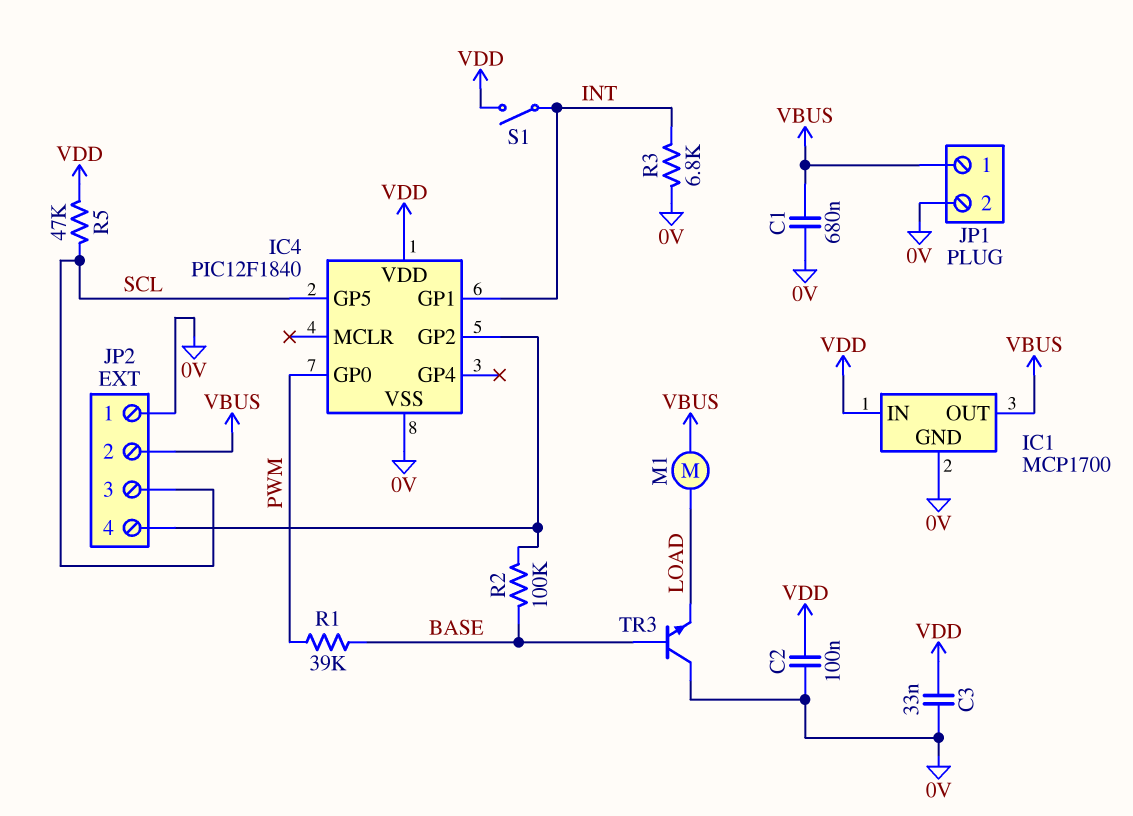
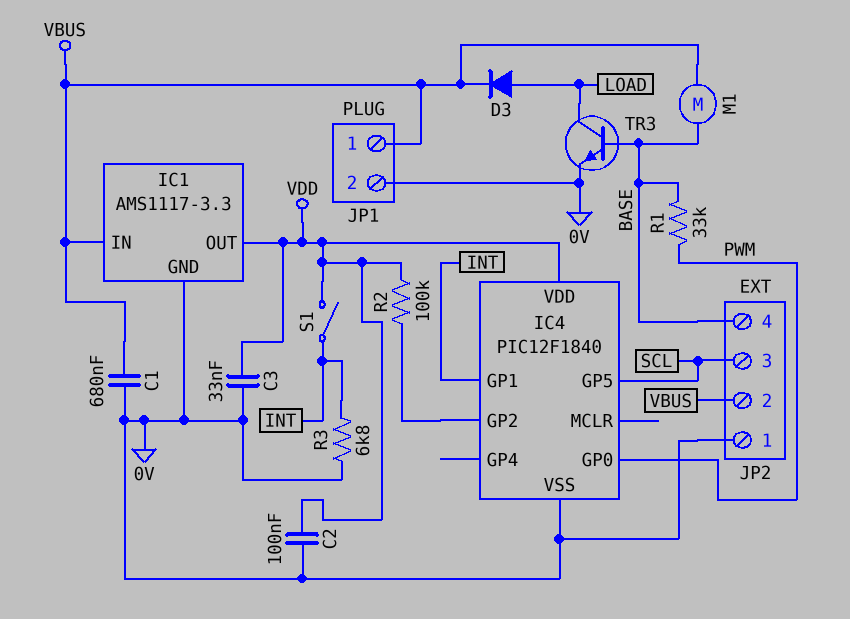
D3: none -> diode (A LOAD, K VBUS)
IC1: MCP1700 -> AMS1117-3.3
IC1 pin IN: VDD -> VBUS
IC1 pin OUT: VBUS -> VDD
JP2 pin 4: IC4/GP2 -> BASE
M1: motor (LOAD, VBUS) -> motor (BASE, VBUS)
R1: 39k (BASE, PWM) -> 33k (BASE, PWM)
R2: 100k (BASE, IC4/GP2) -> 100k (IC4/GP2, VDD)
R5: 47k (SCL, VDD) -> none
TR3: NPN (B BASE, C 0V, E LOAD) -> NPN (B BASE, C LOAD, E 0V)

